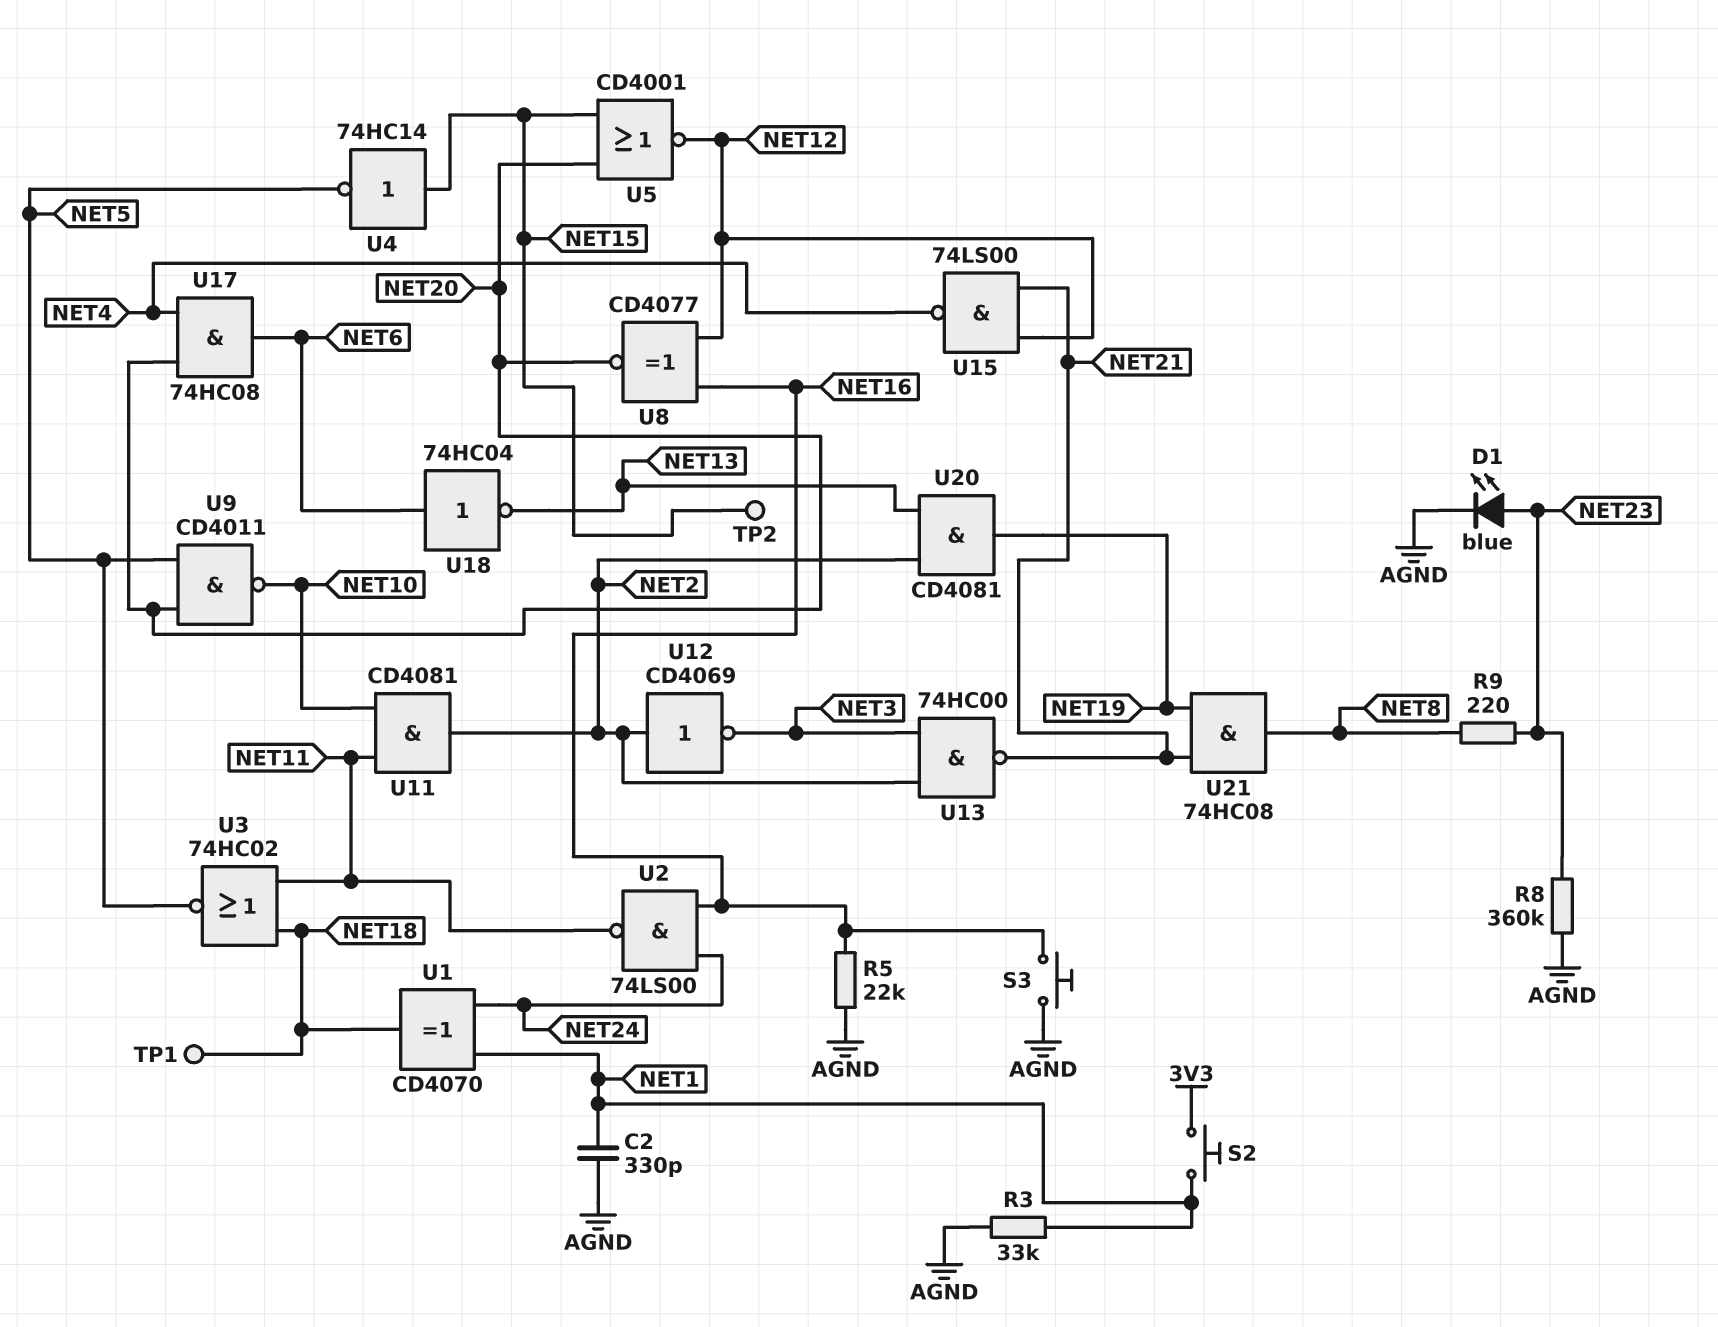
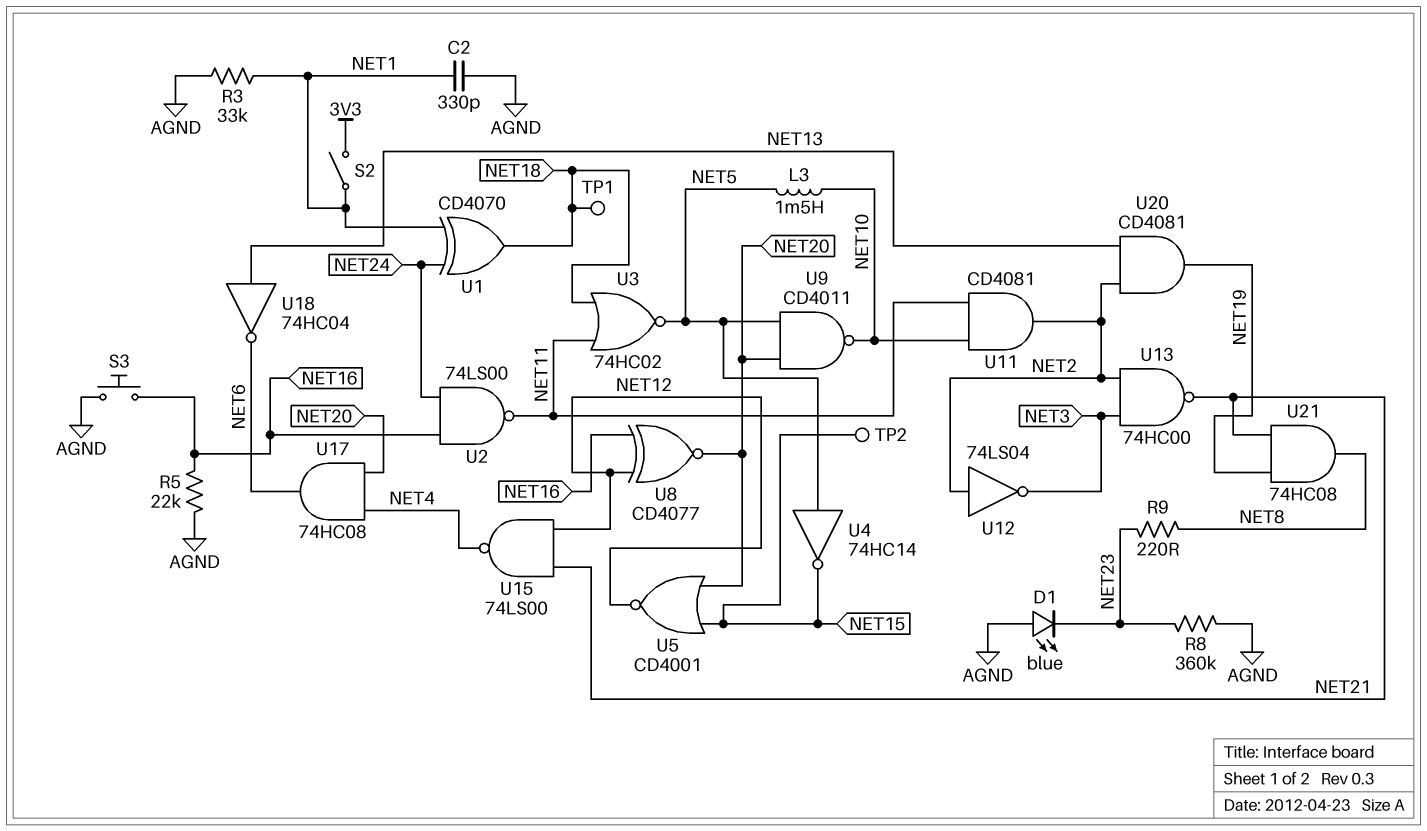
D1: LED blue (A NET23, K AGND) -> LED blue (A AGND, K NET23)
L3: none -> 1.5mH (NET5, NET10)
S2: button (3V3, NET1) -> switch (3V3, NET1)
U4: NOT 74HC14 (in NET15, out NET5) -> NOT 74HC14 (in NET5, out NET15)
U12: NOT CD4069 (in NET2, out NET3) -> NOT 74LS04 (in NET2, out NET3)
U18: NOT 74HC04 (in NET6, out NET13) -> NOT 74HC04 (in NET13, out NET6)

